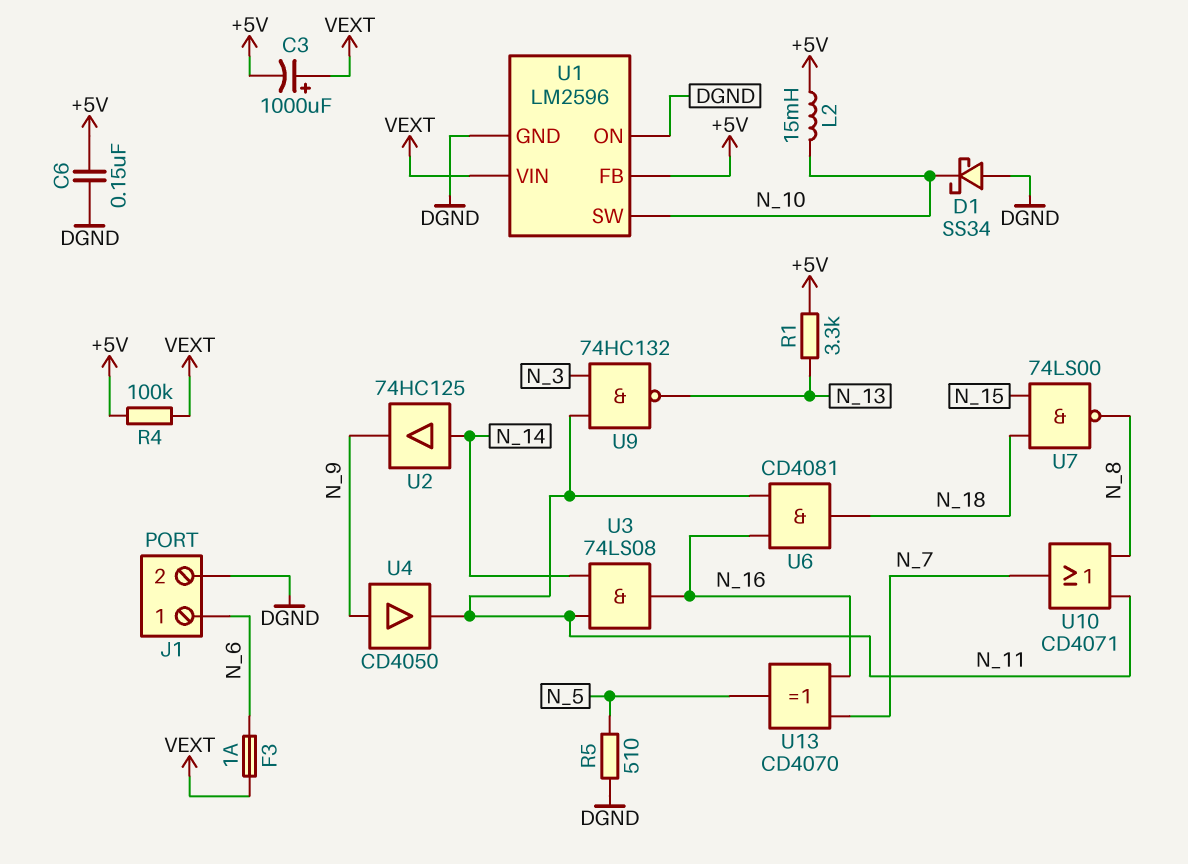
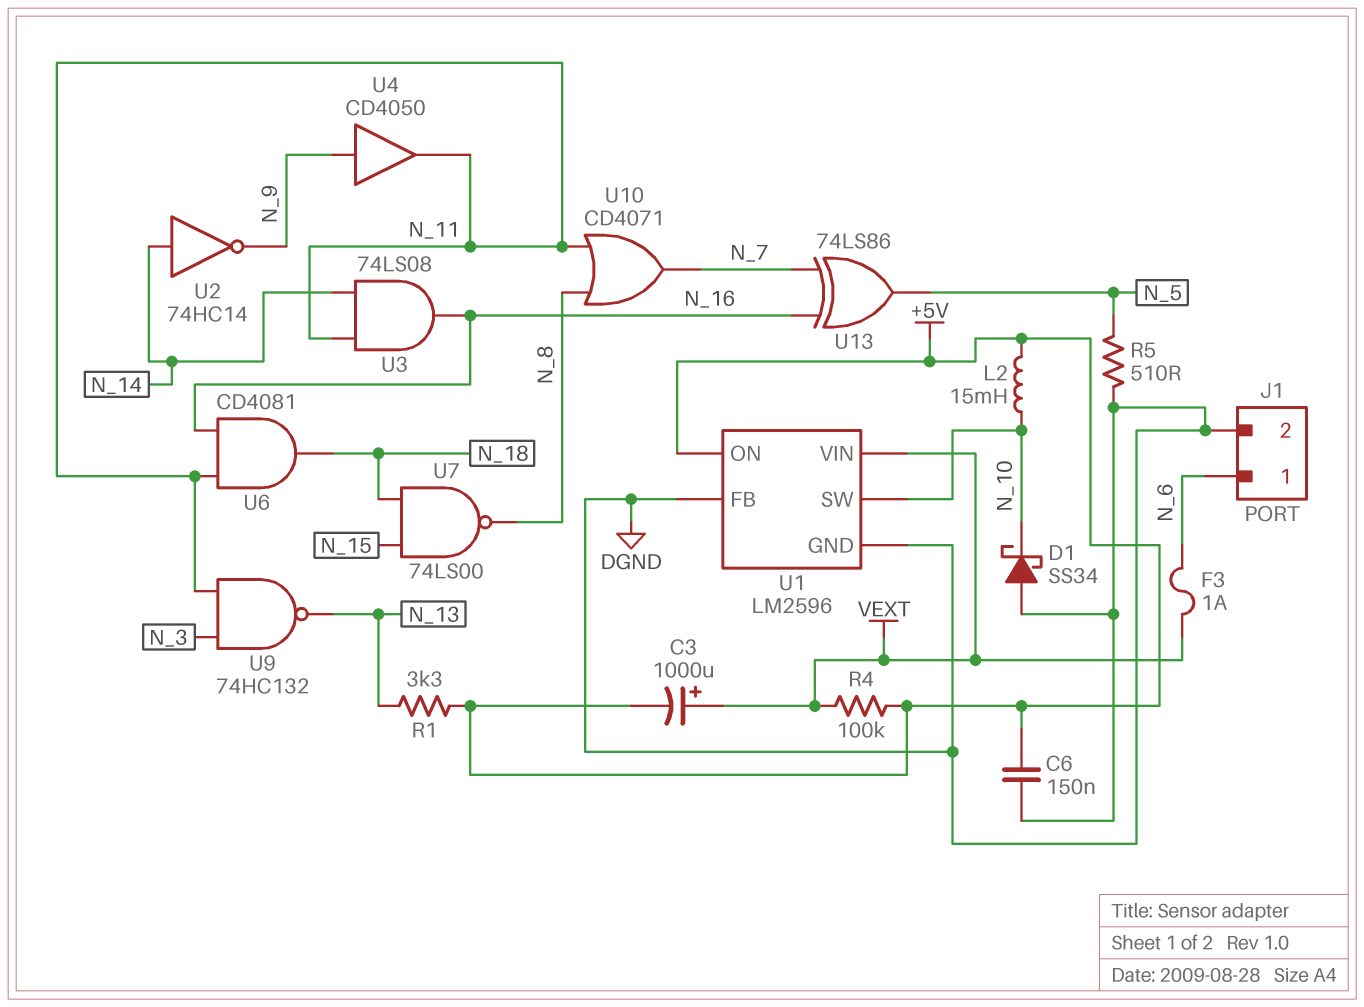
U1 pin FB: +5V -> DGND
U1 pin ON: DGND -> +5V
U2: buffer 74HC125 (in N_14, out N_9) -> NOT 74HC14 (in N_14, out N_9)
U13: XOR CD4070 (in N_7, in N_16, out N_5) -> XOR 74LS86 (in N_7, in N_16, out N_5)

